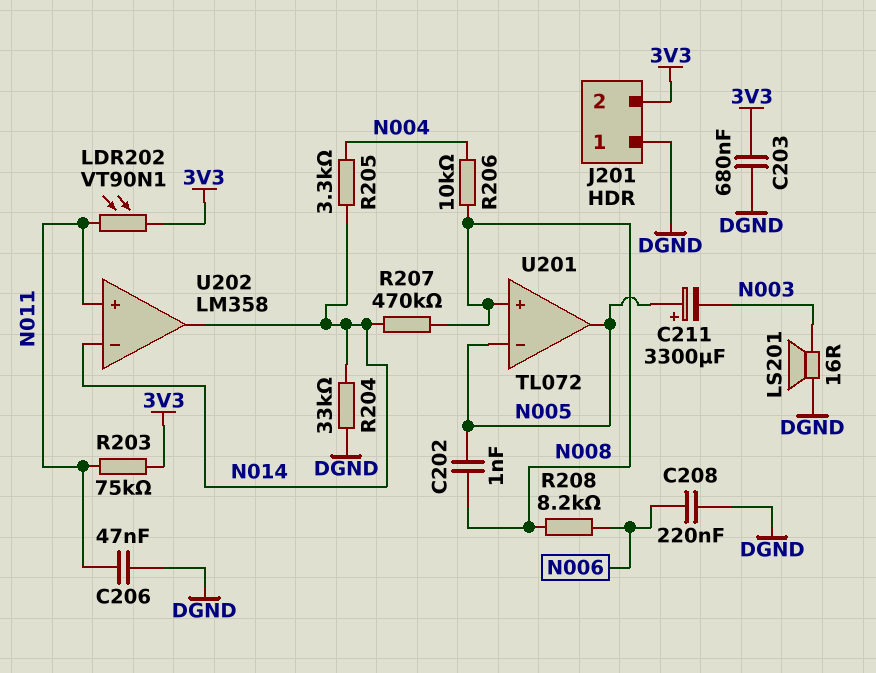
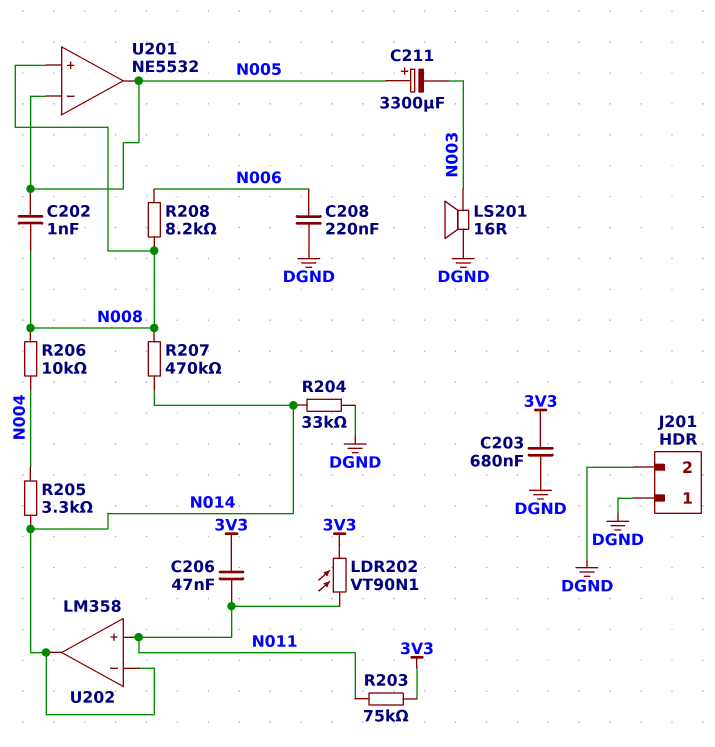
C206: 47nF (DGND, N011) -> 47nF (3V3, N011)
J201 pin 2: 3V3 -> DGND
U201: TL072 -> NE5532

